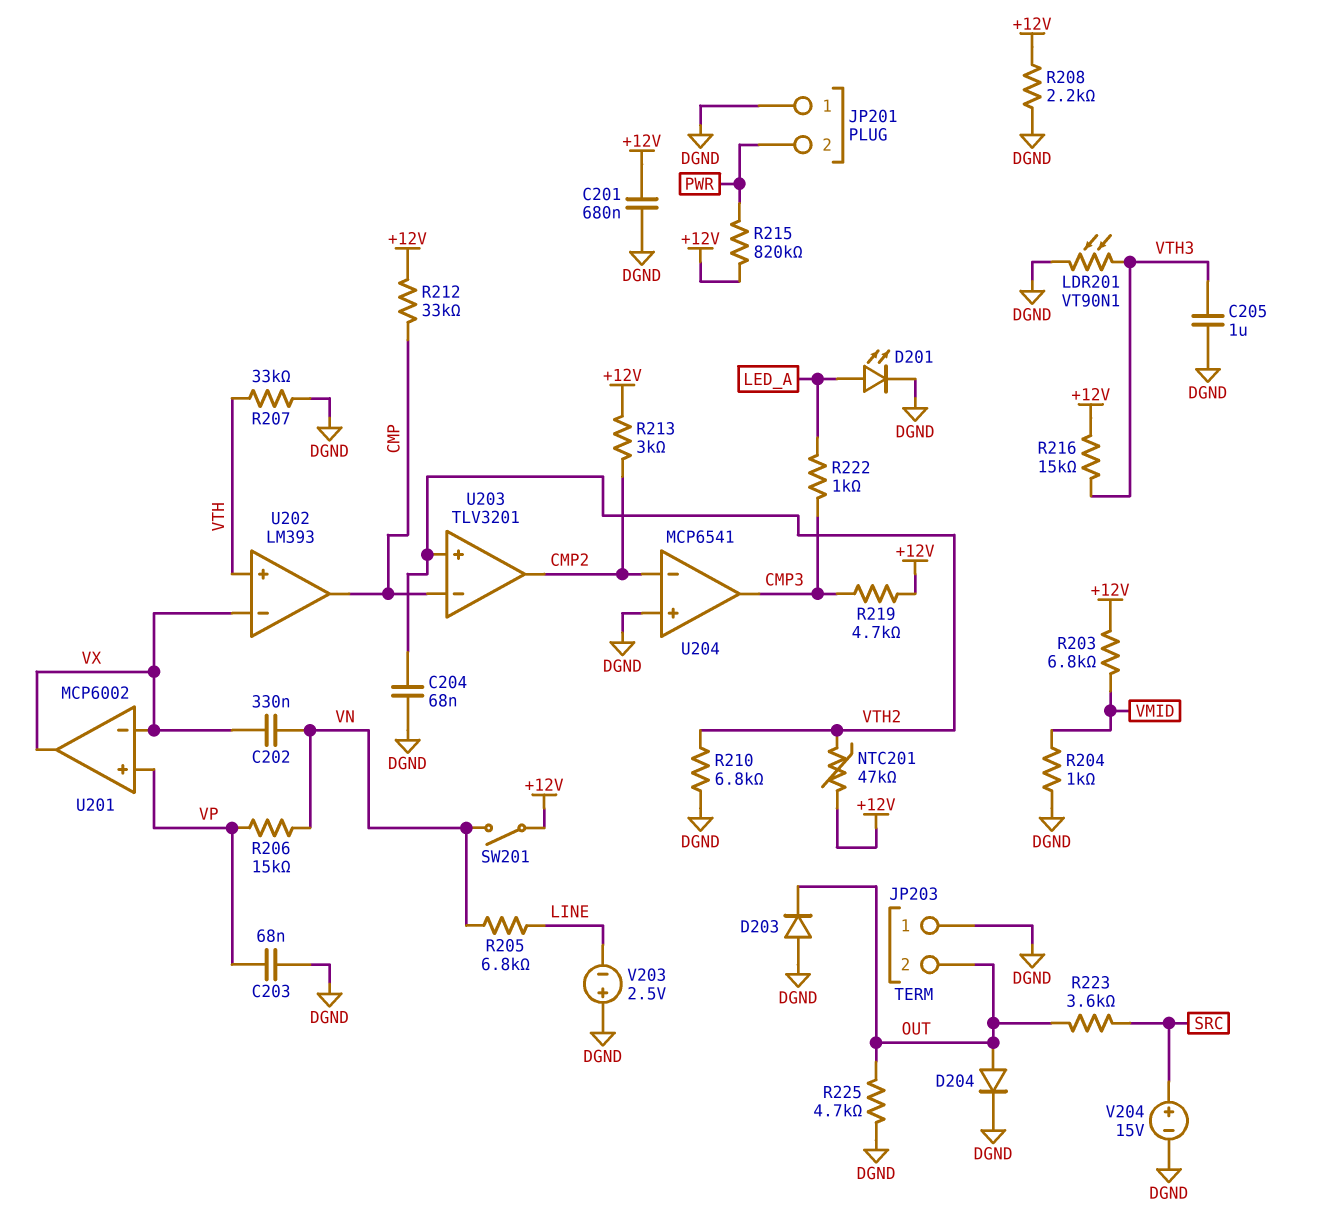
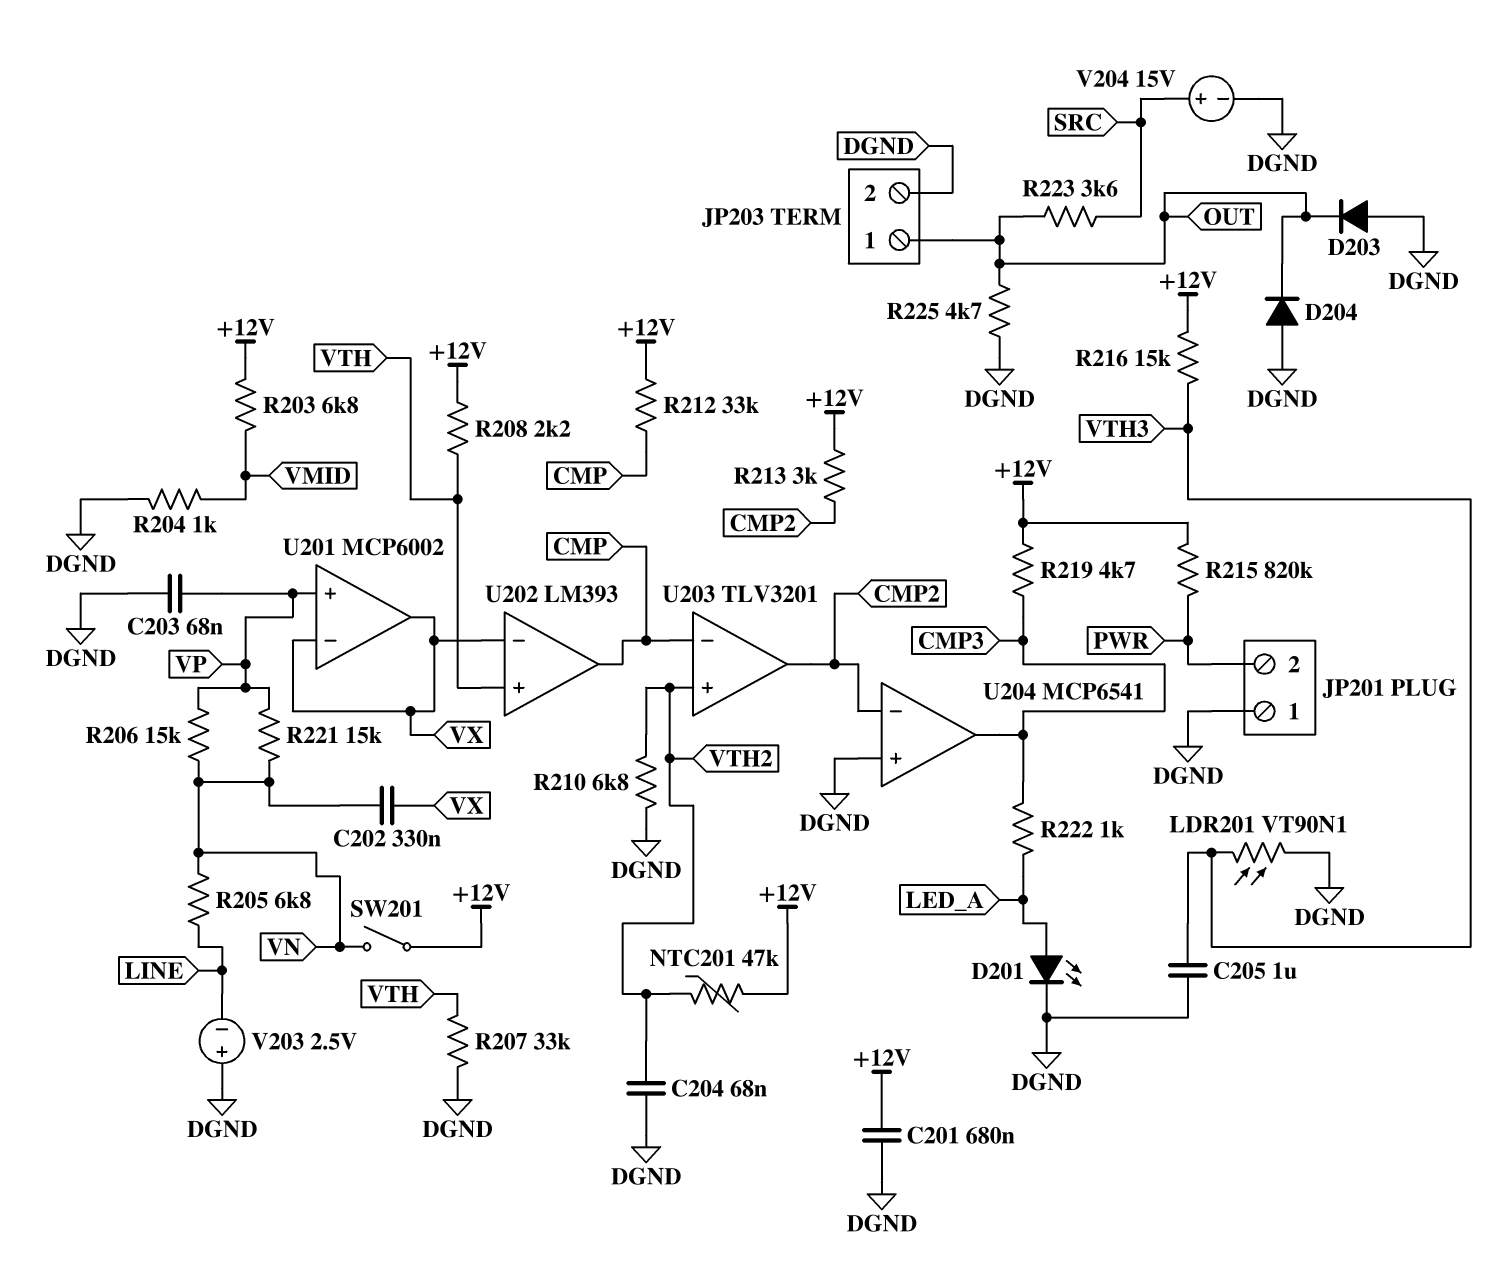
D204: diode (A OUT, K DGND) -> diode (A DGND, K OUT)
JP203 pin 1: DGND -> OUT
JP203 pin 2: OUT -> DGND
R208: 2.2k (+12V, DGND) -> 2.2k (+12V, VTH)
R221: none -> 15k (VN, VP)

